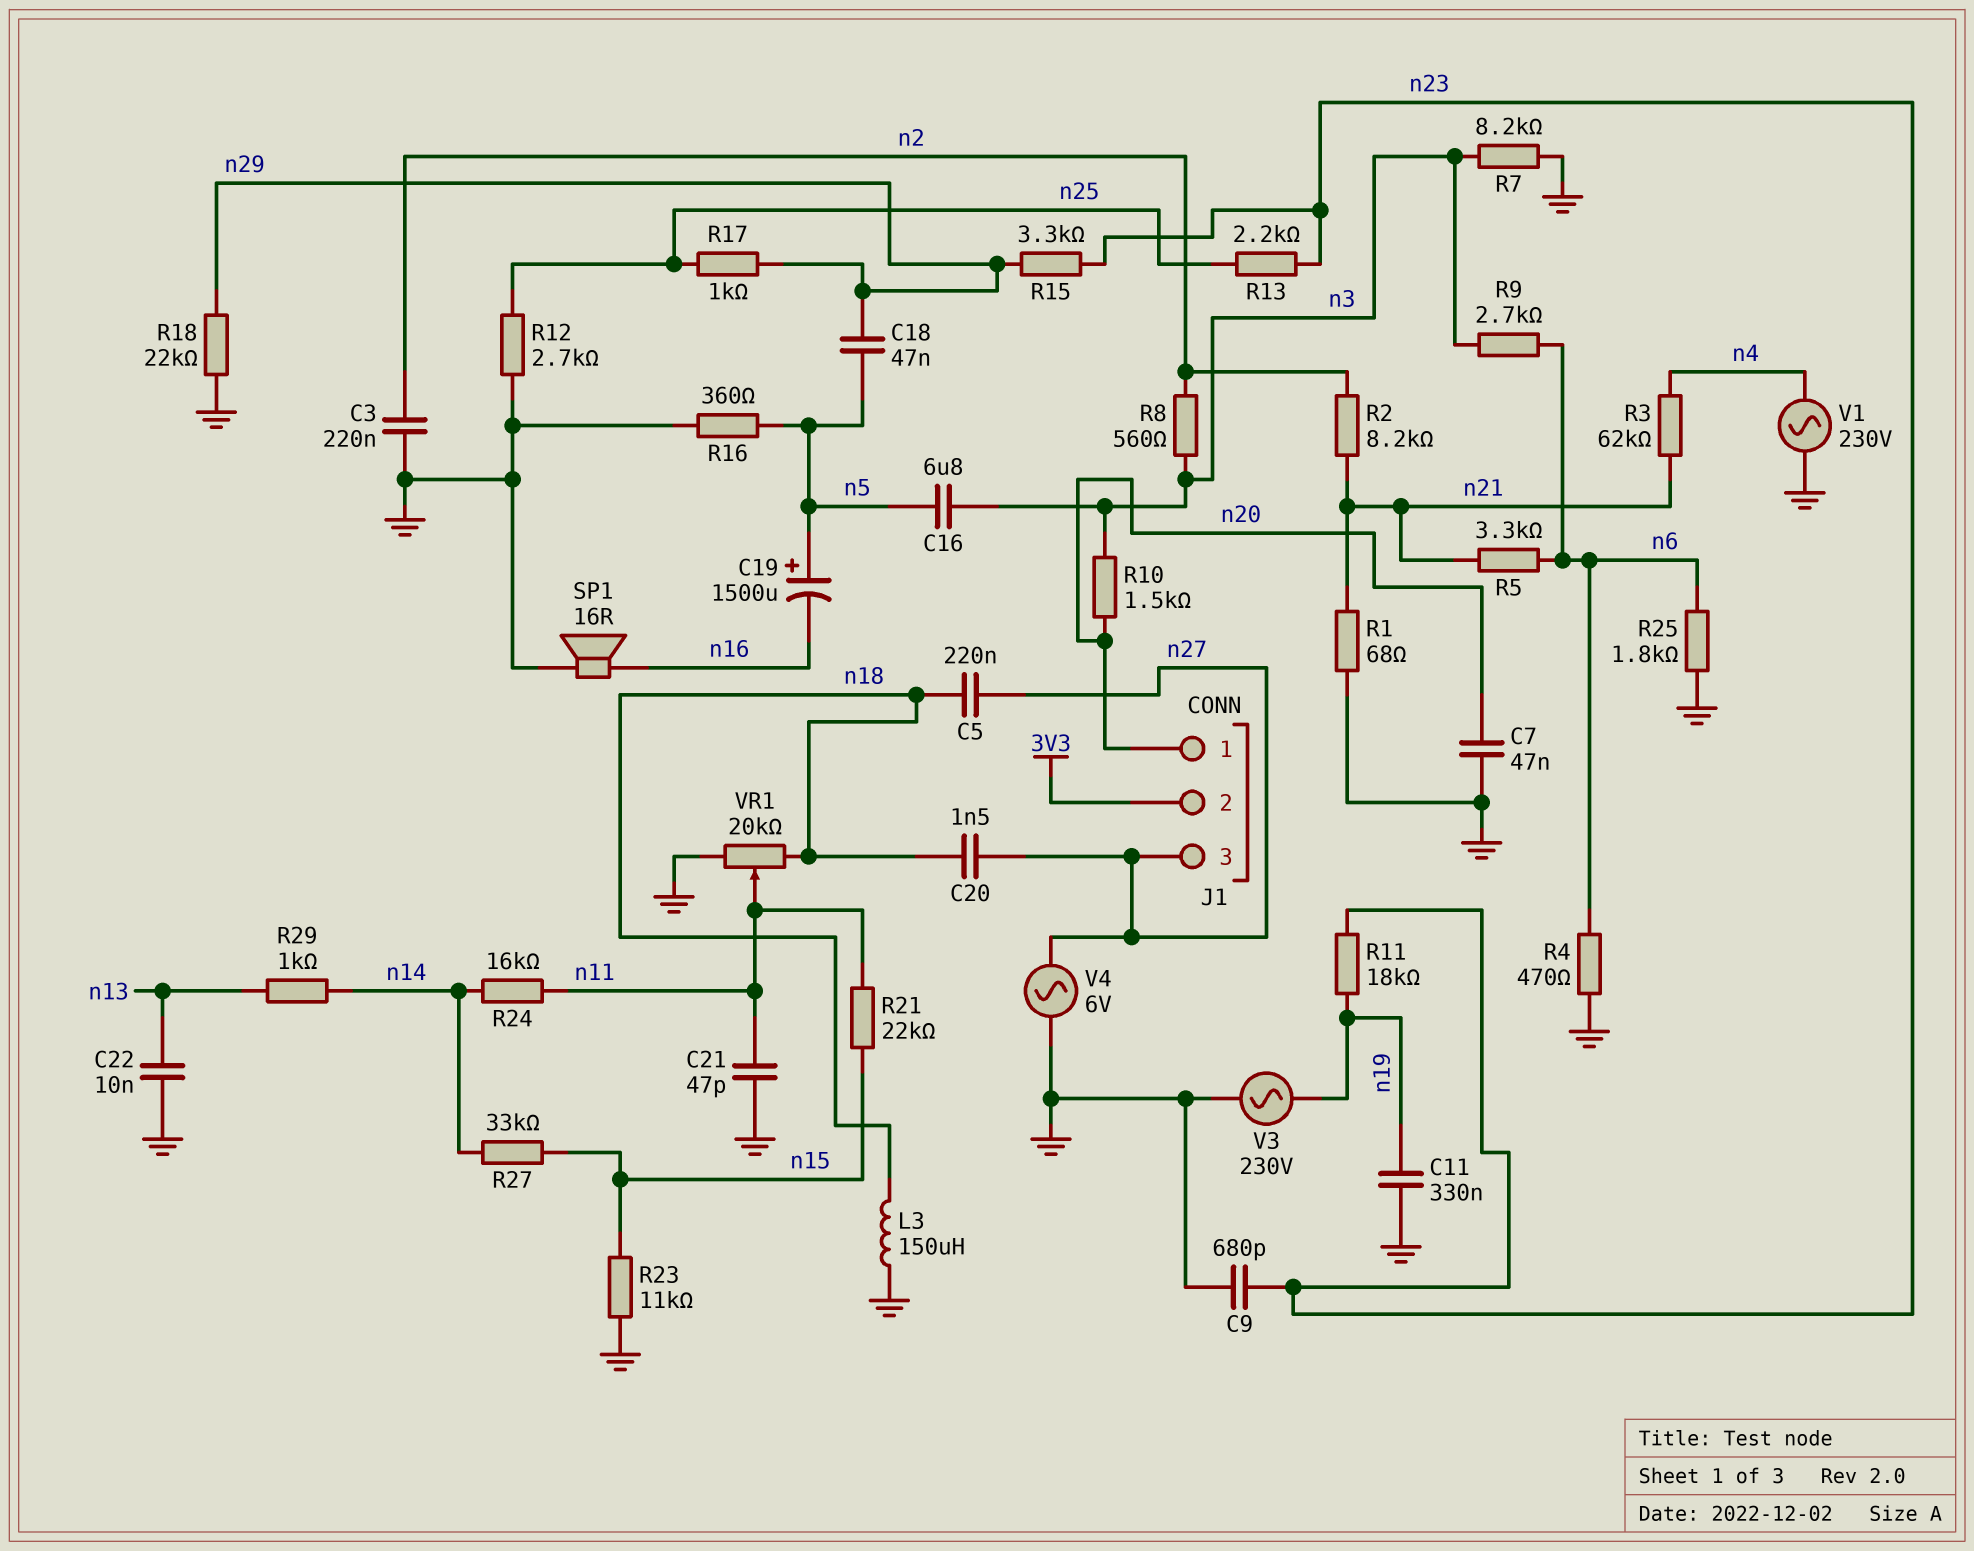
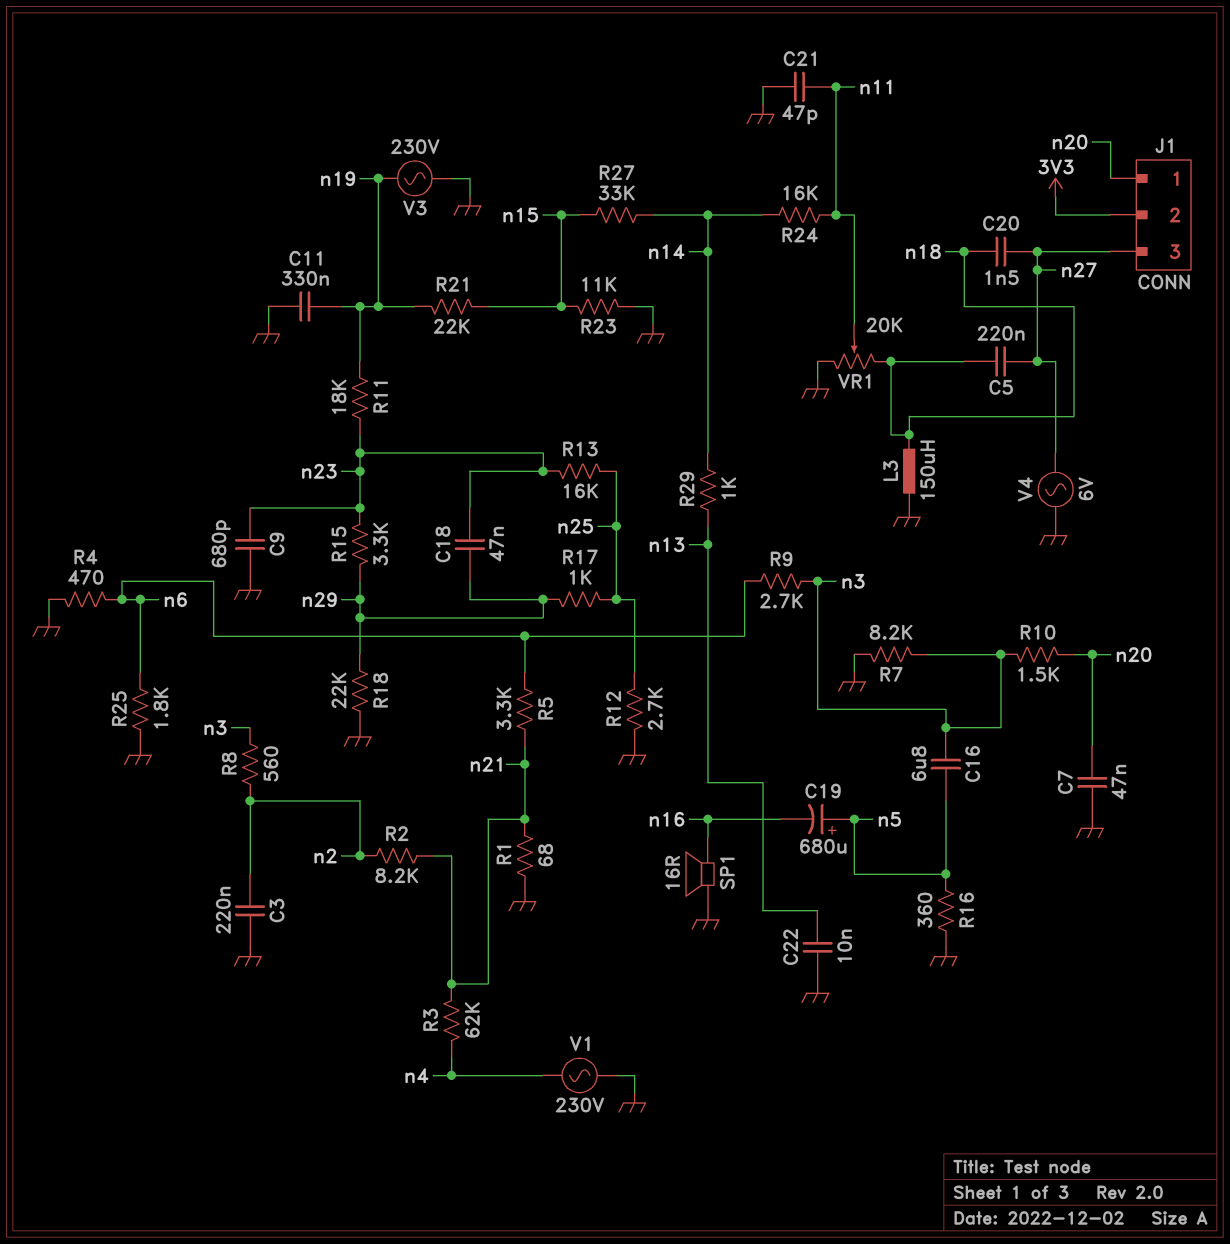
C18: 47nF (n5, n29) -> 47nF (n23, n29)
C19: 1500uF (plus n5, minus n16) -> 680uF (plus n5, minus n16)
R13: 2.2k (n23, n25) -> 16k (n23, n25)
R21: 22k (n11, n15) -> 22k (n15, n19)

